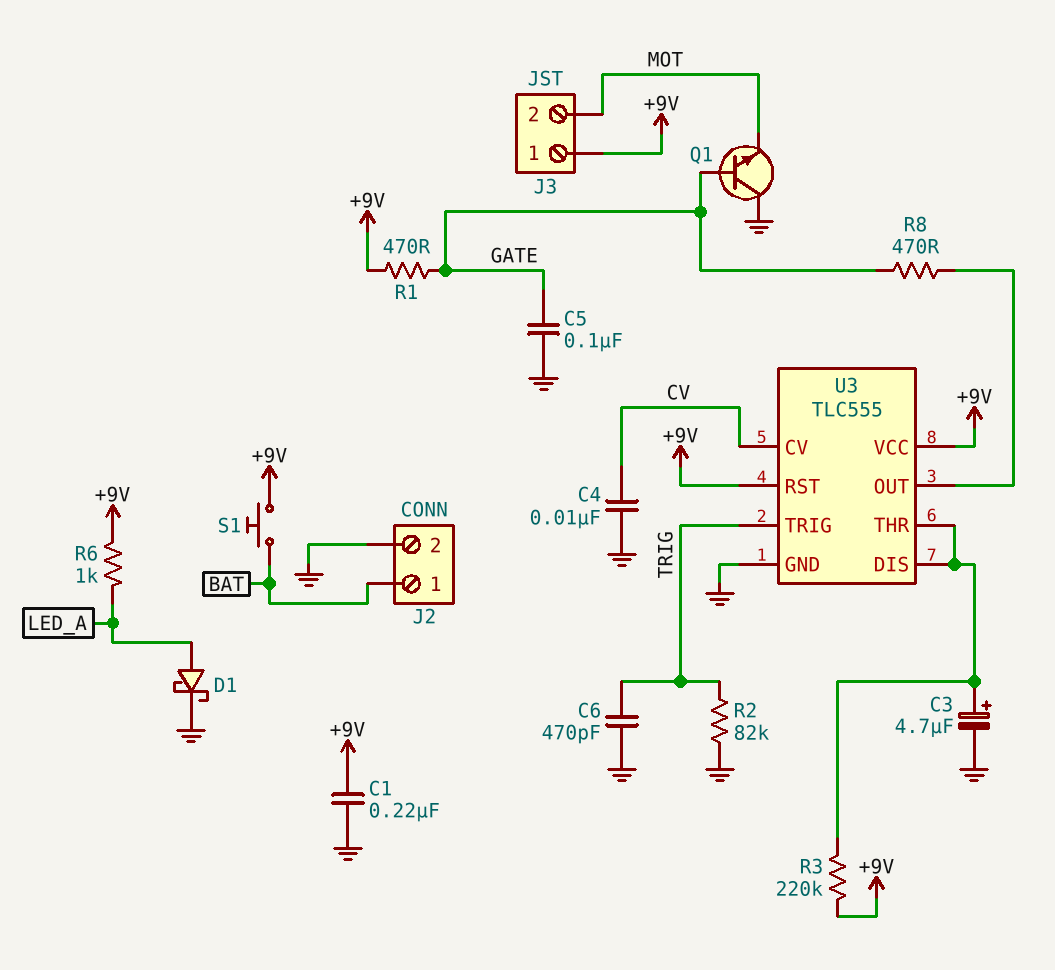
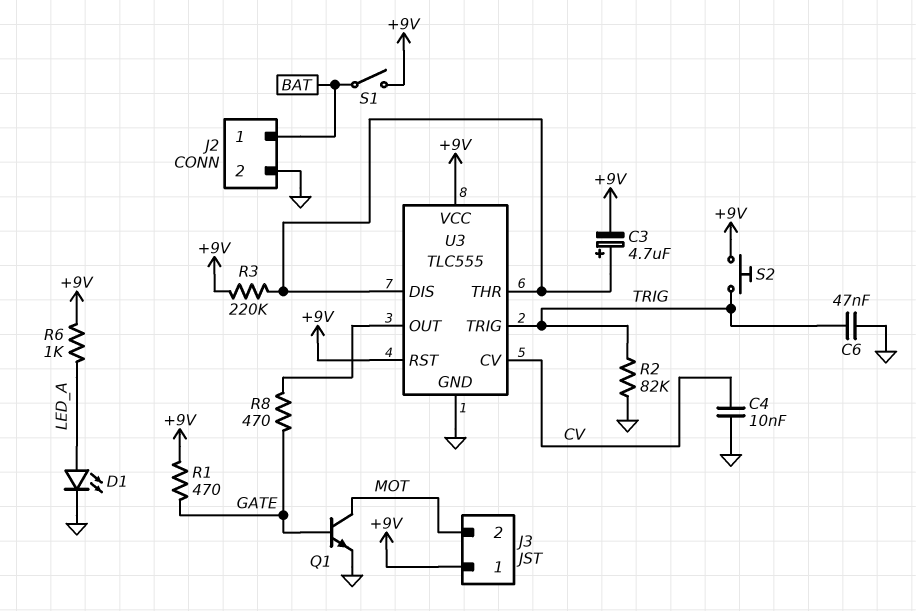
C1: 220nF (+9V, GND) -> none
C3: 4.7uF (plus U3/DIS, minus GND) -> 4.7uF (plus U3/DIS, minus +9V)
C5: 100nF (GATE, GND) -> none
C6: 470pF (GND, TRIG) -> 47nF (GND, TRIG)
D1: schottky (A LED_A, K GND) -> LED (A LED_A, K GND)
Q1: NPN (B GATE, C GND, E MOT) -> NPN (B GATE, C MOT, E GND)
S1: button (+9V, BAT) -> switch (+9V, BAT)
S2: none -> button (+9V, TRIG)

